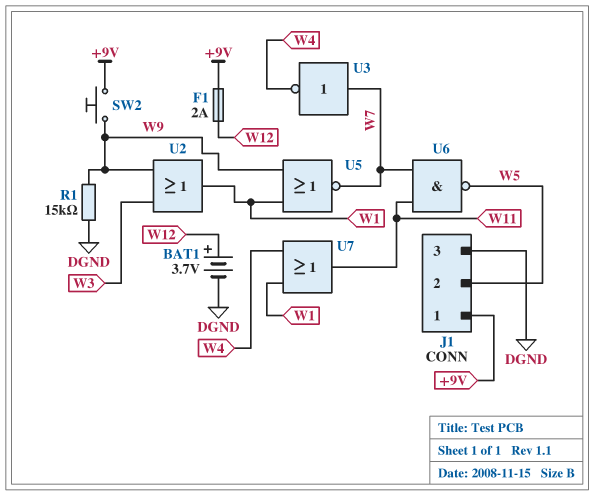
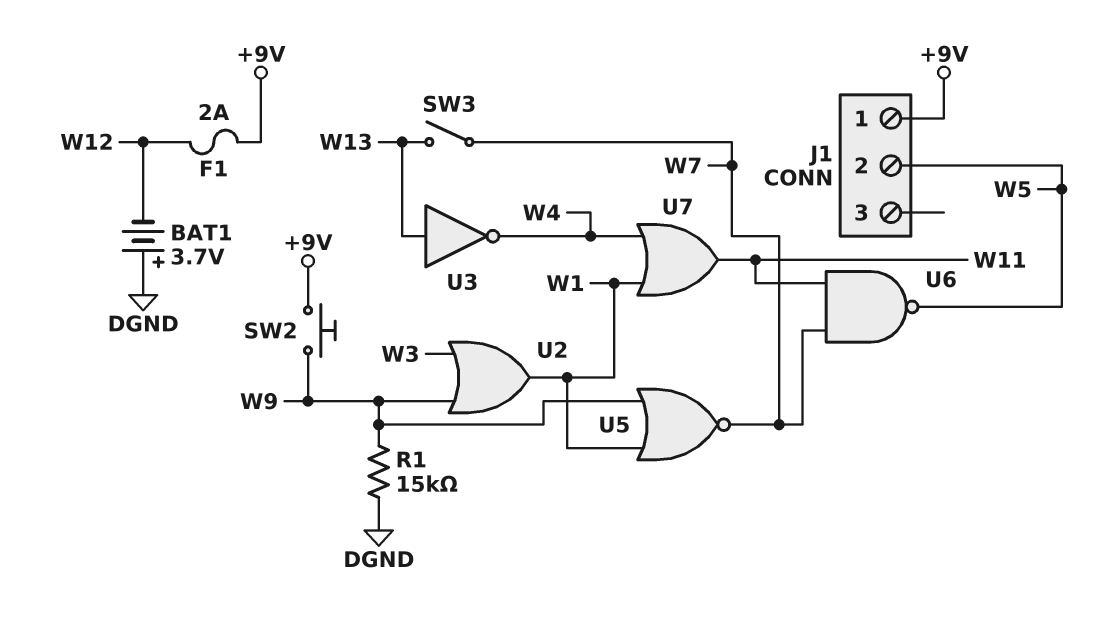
BAT1: 3.7V (plus W12, minus DGND) -> 3.7V (plus DGND, minus W12)
J1 pin 3: DGND -> none
SW3: none -> switch (W7, W13)
U3: NOT (in W7, out W4) -> NOT (in W13, out W4)

